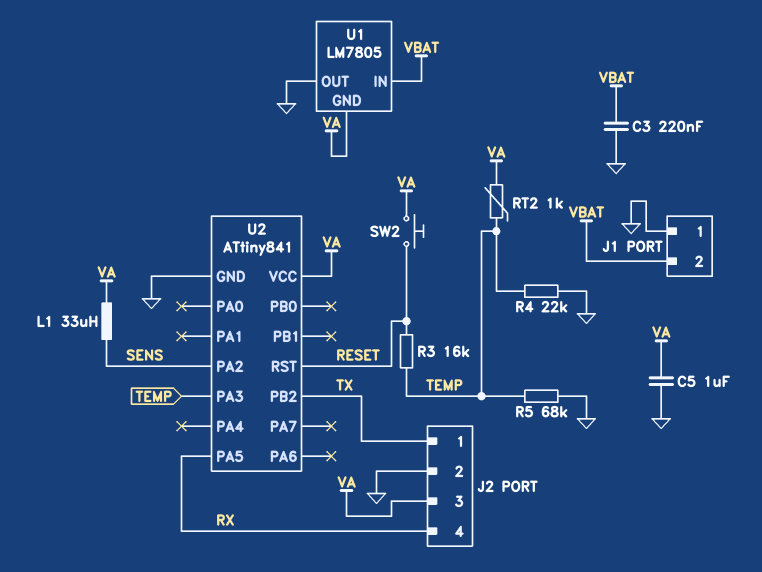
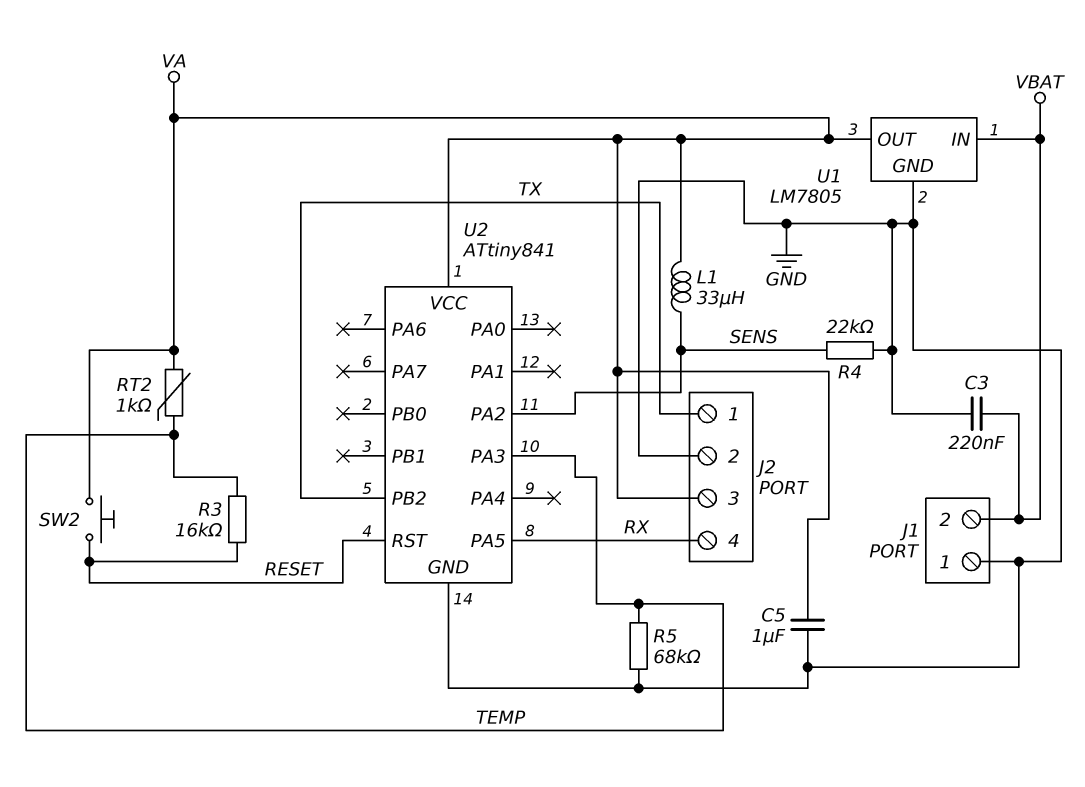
R4: 22k (GND, TEMP) -> 22k (GND, SENS)
U1 pin GND: VA -> GND
U1 pin OUT: GND -> VA

